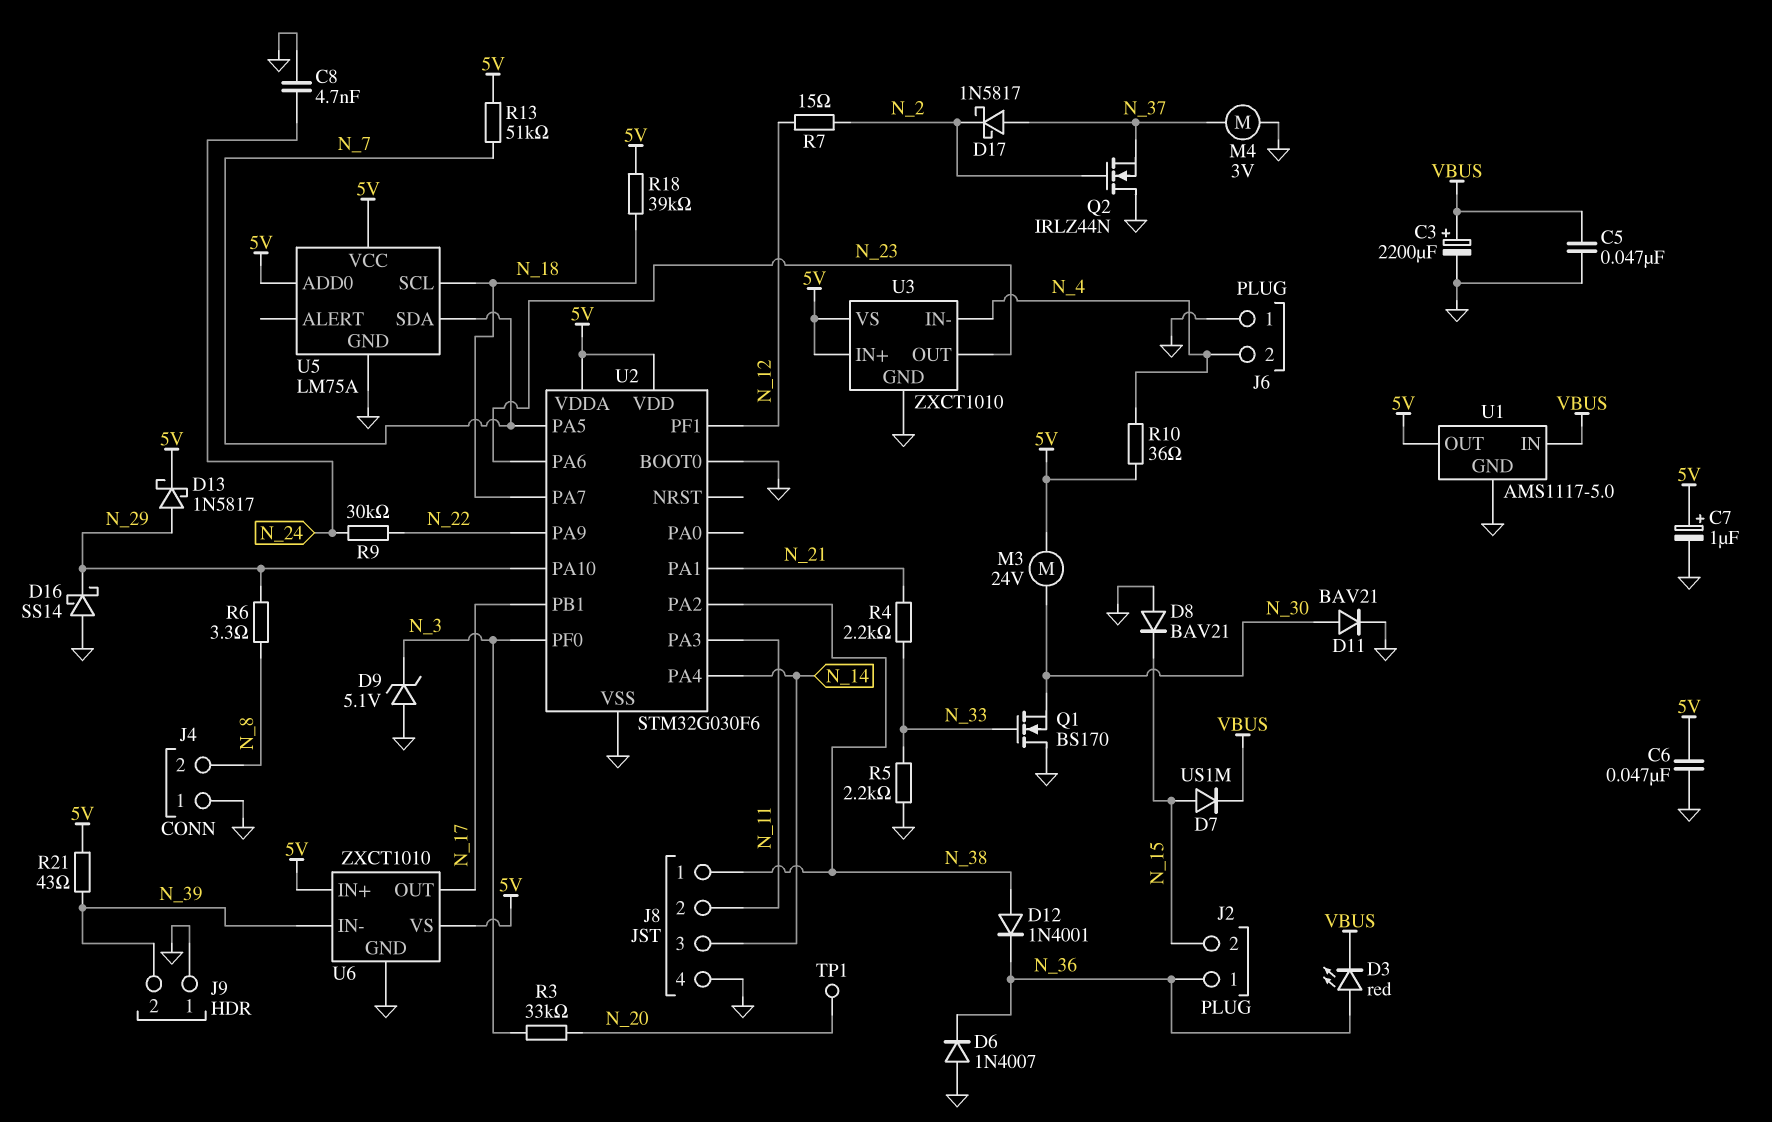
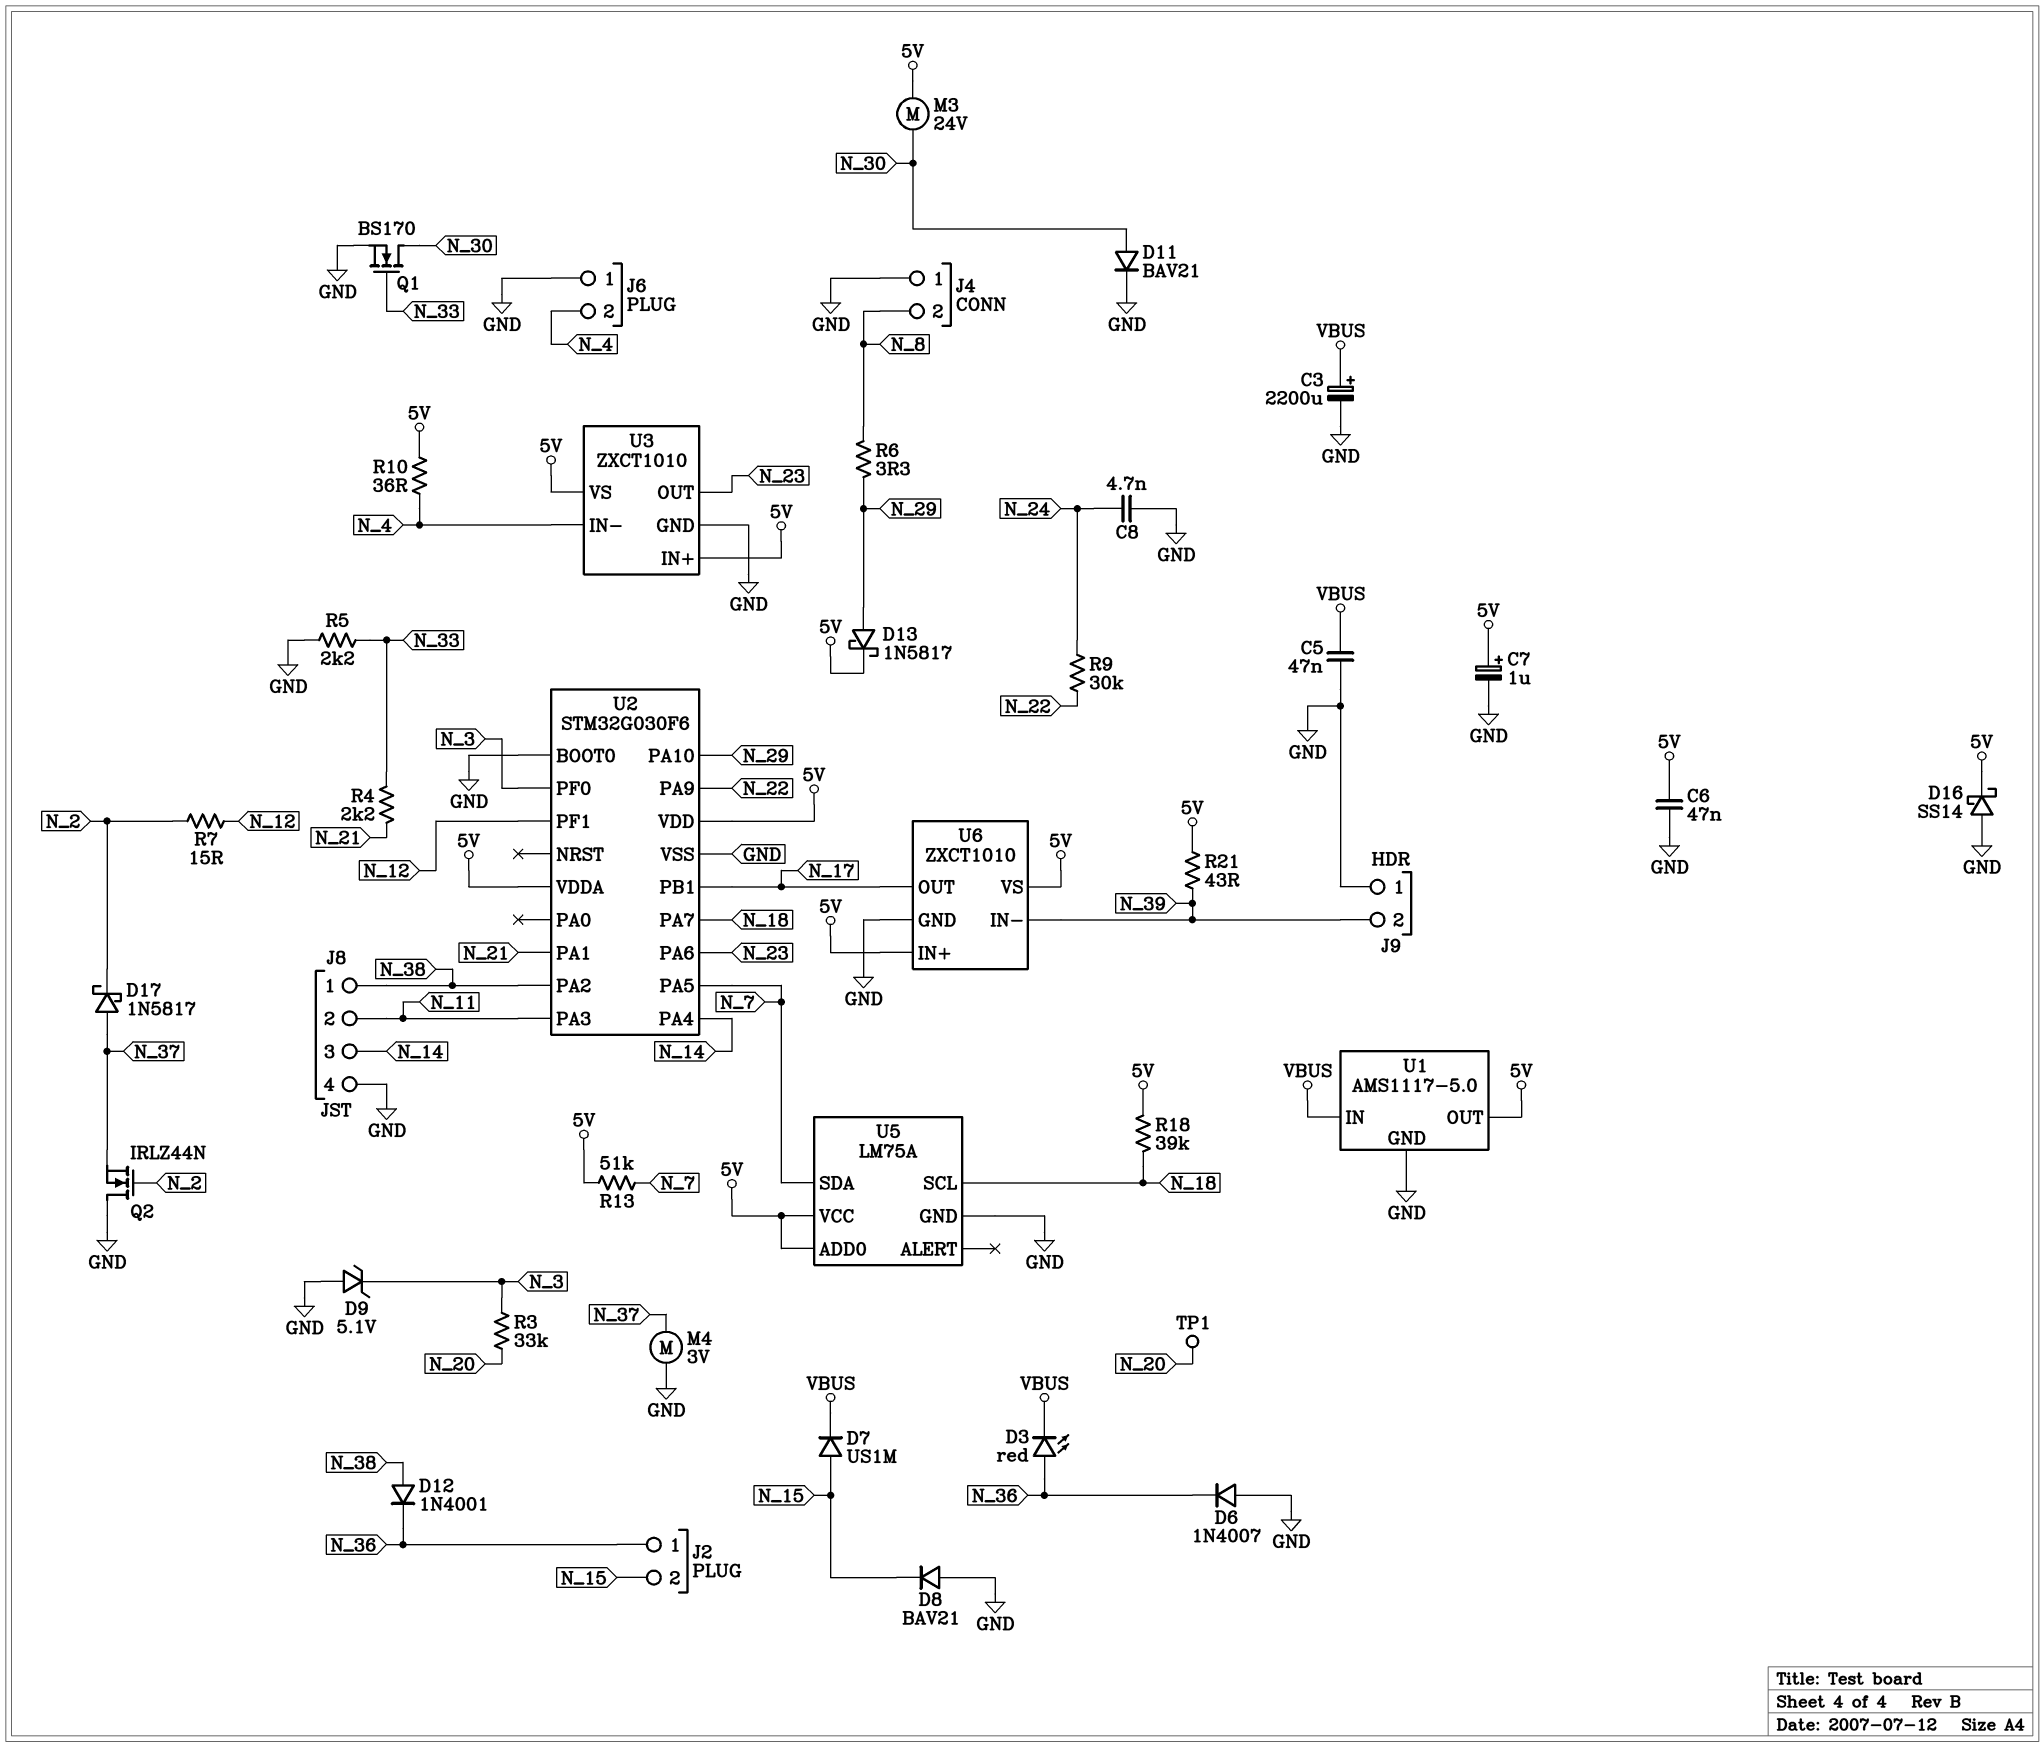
D16: schottky SS14 (A GND, K N_29) -> schottky SS14 (A GND, K 5V)
Q1: NMOS BS170 (G N_33, D GND, S N_30) -> NMOS BS170 (G N_33, D N_30, S GND)

